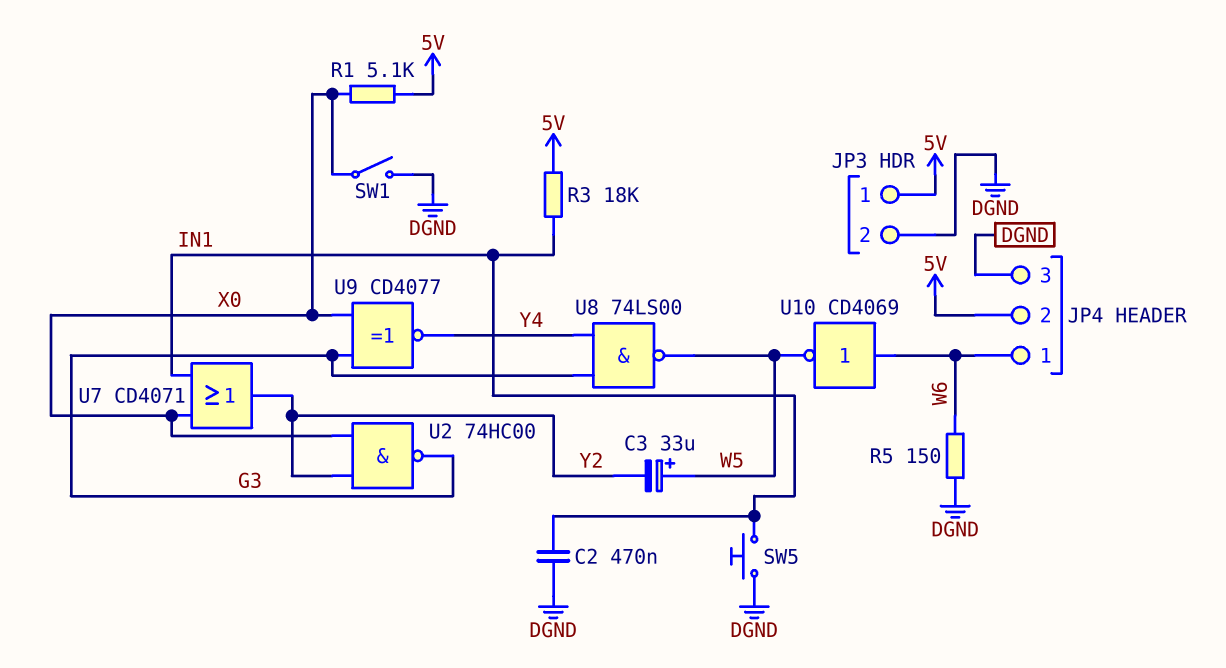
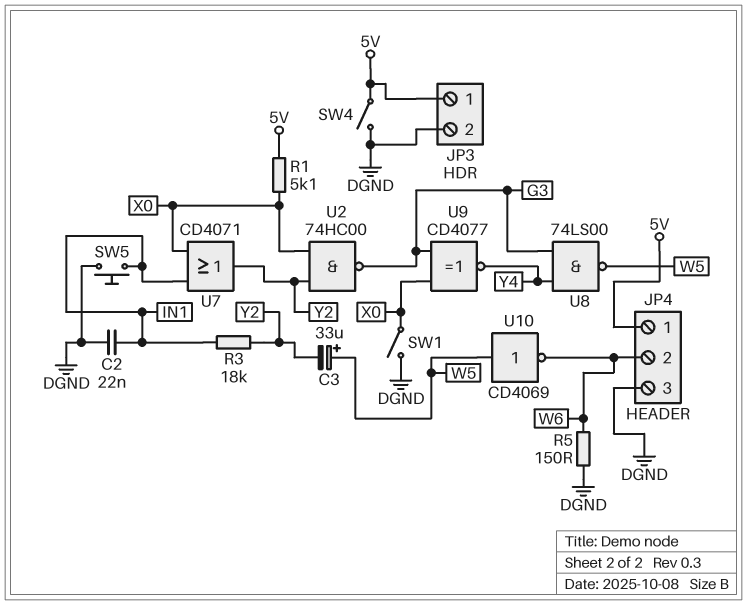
C2: 470nF (DGND, IN1) -> 22nF (DGND, IN1)
JP4 pin 1: W6 -> 5V
JP4 pin 2: 5V -> W6
R3: 18k (5V, IN1) -> 18k (IN1, Y2)
SW4: none -> switch (5V, DGND)
U10: NOT CD4069 (in W6, out W5) -> NOT CD4069 (in W5, out W6)

